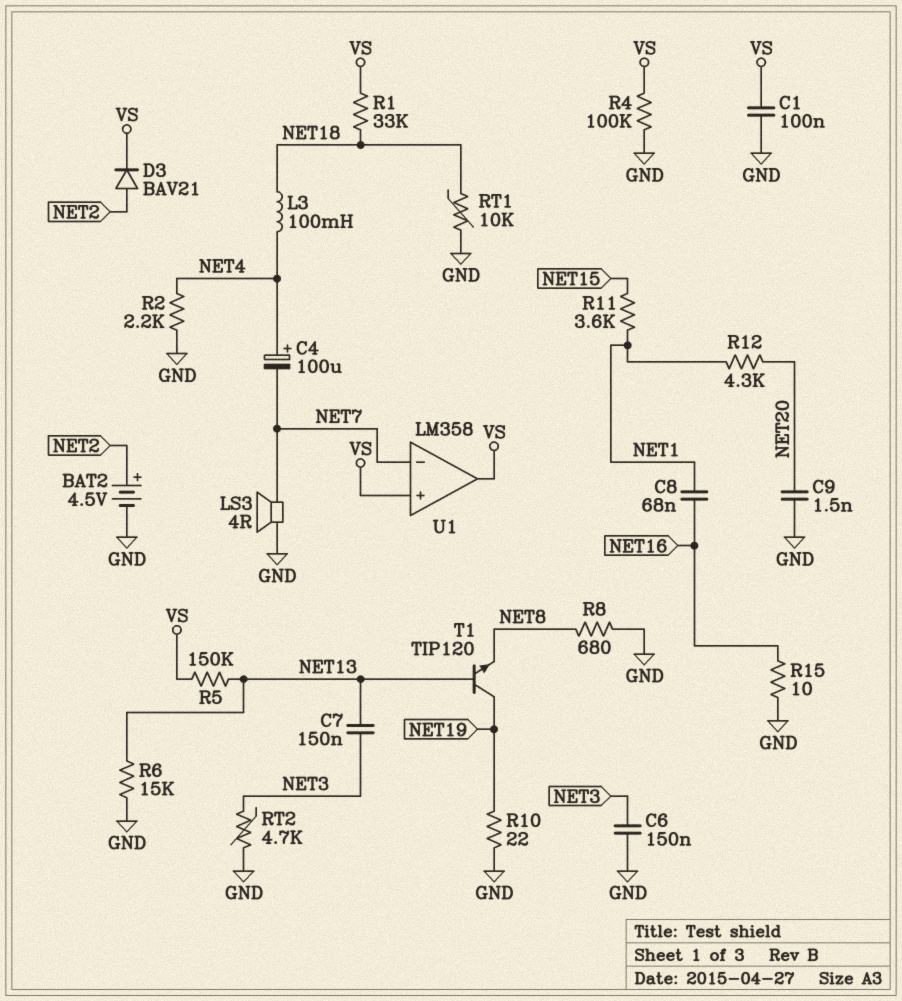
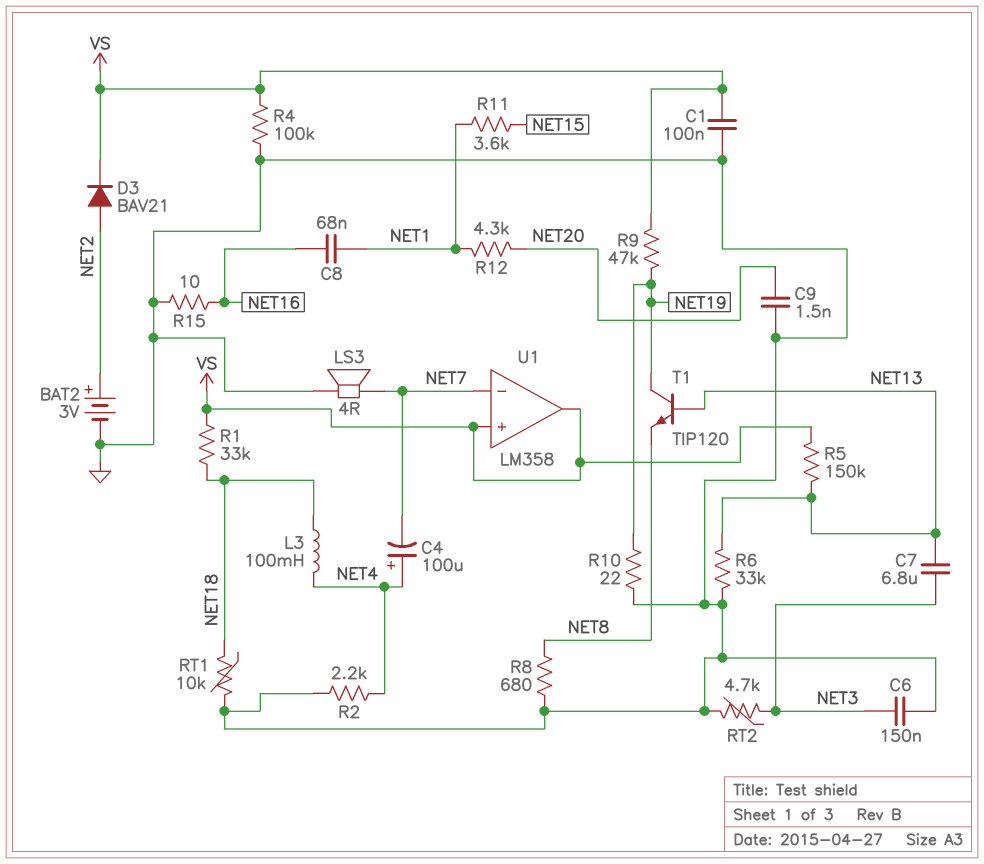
BAT2: 4.5V (plus NET2, minus GND) -> 3V (plus NET2, minus GND)
C7: 150nF (NET3, NET13) -> 6.8uF (NET3, NET13)
R6: 15k (GND, NET13) -> 33k (GND, NET13)
R9: none -> 47k (NET19, VS)

